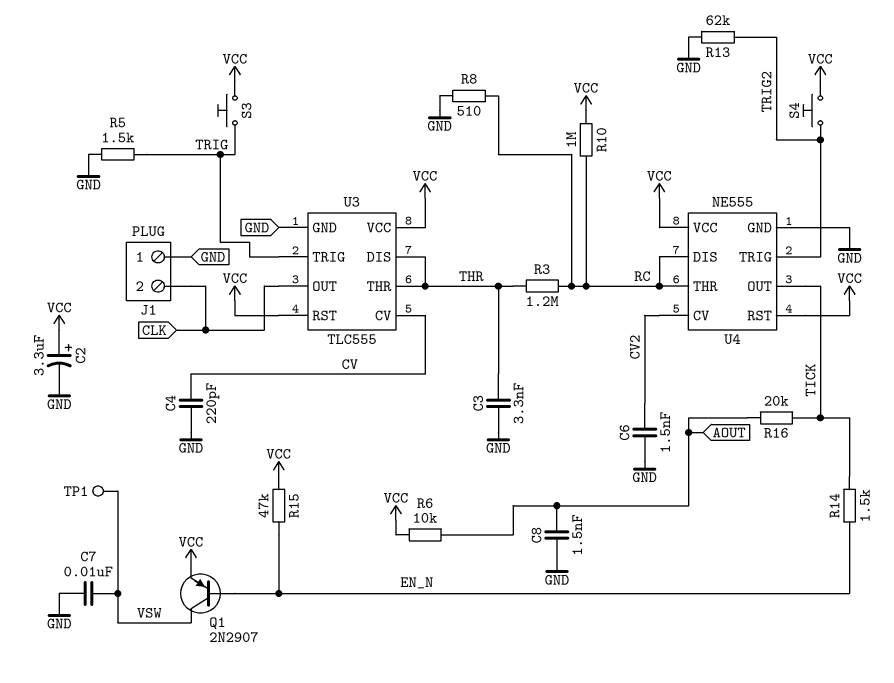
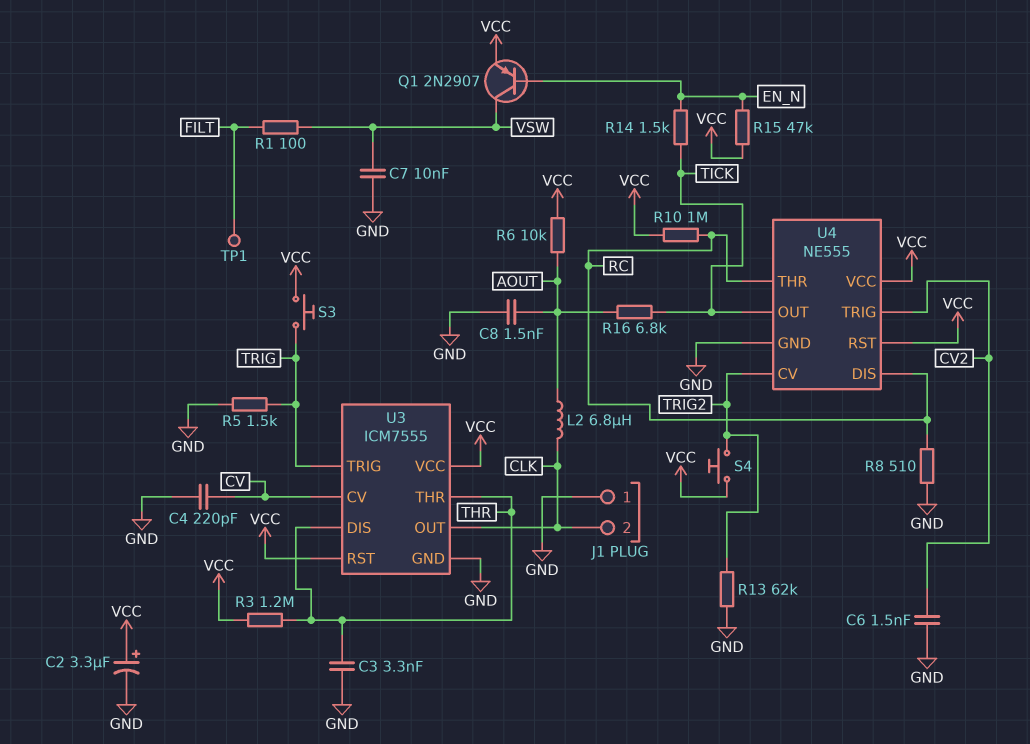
L2: none -> 6.8uH (AOUT, CLK)
R1: none -> 100 (FILT, VSW)
R3: 1.2M (RC, THR) -> 1.2M (THR, VCC)
R16: 20k (AOUT, TICK) -> 6.8k (AOUT, TICK)
TP1: test point (VSW) -> test point (FILT)
U3: TLC555 -> ICM7555
U4 pin CV: CV2 -> TRIG2
U4 pin TRIG: TRIG2 -> CV2

